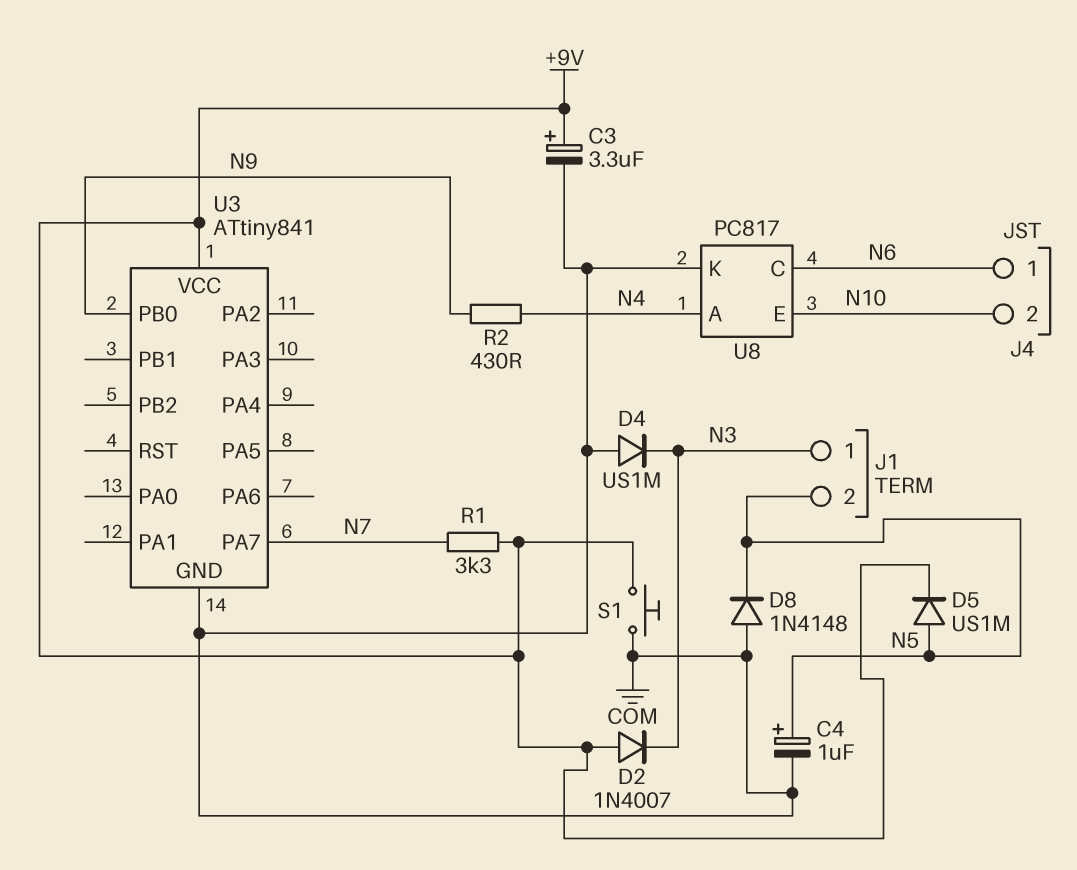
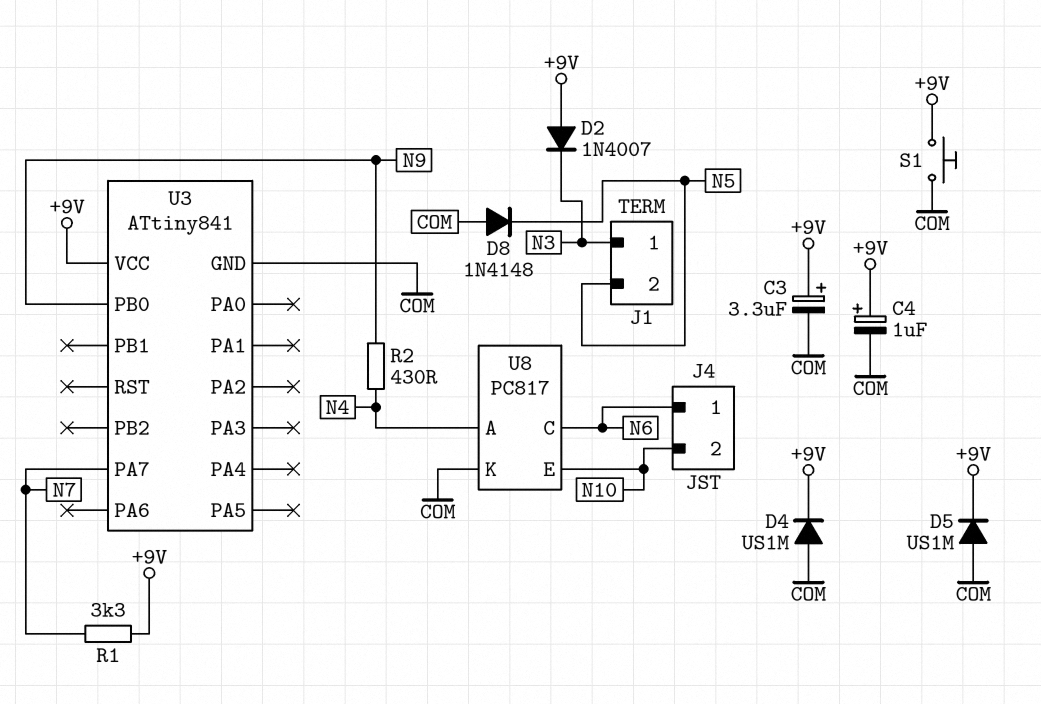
C4: 1uF (plus N5, minus COM) -> 1uF (plus +9V, minus COM)
D4: diode US1M (A COM, K N3) -> diode US1M (A COM, K +9V)
D5: diode US1M (A N5, K +9V) -> diode US1M (A COM, K +9V)

